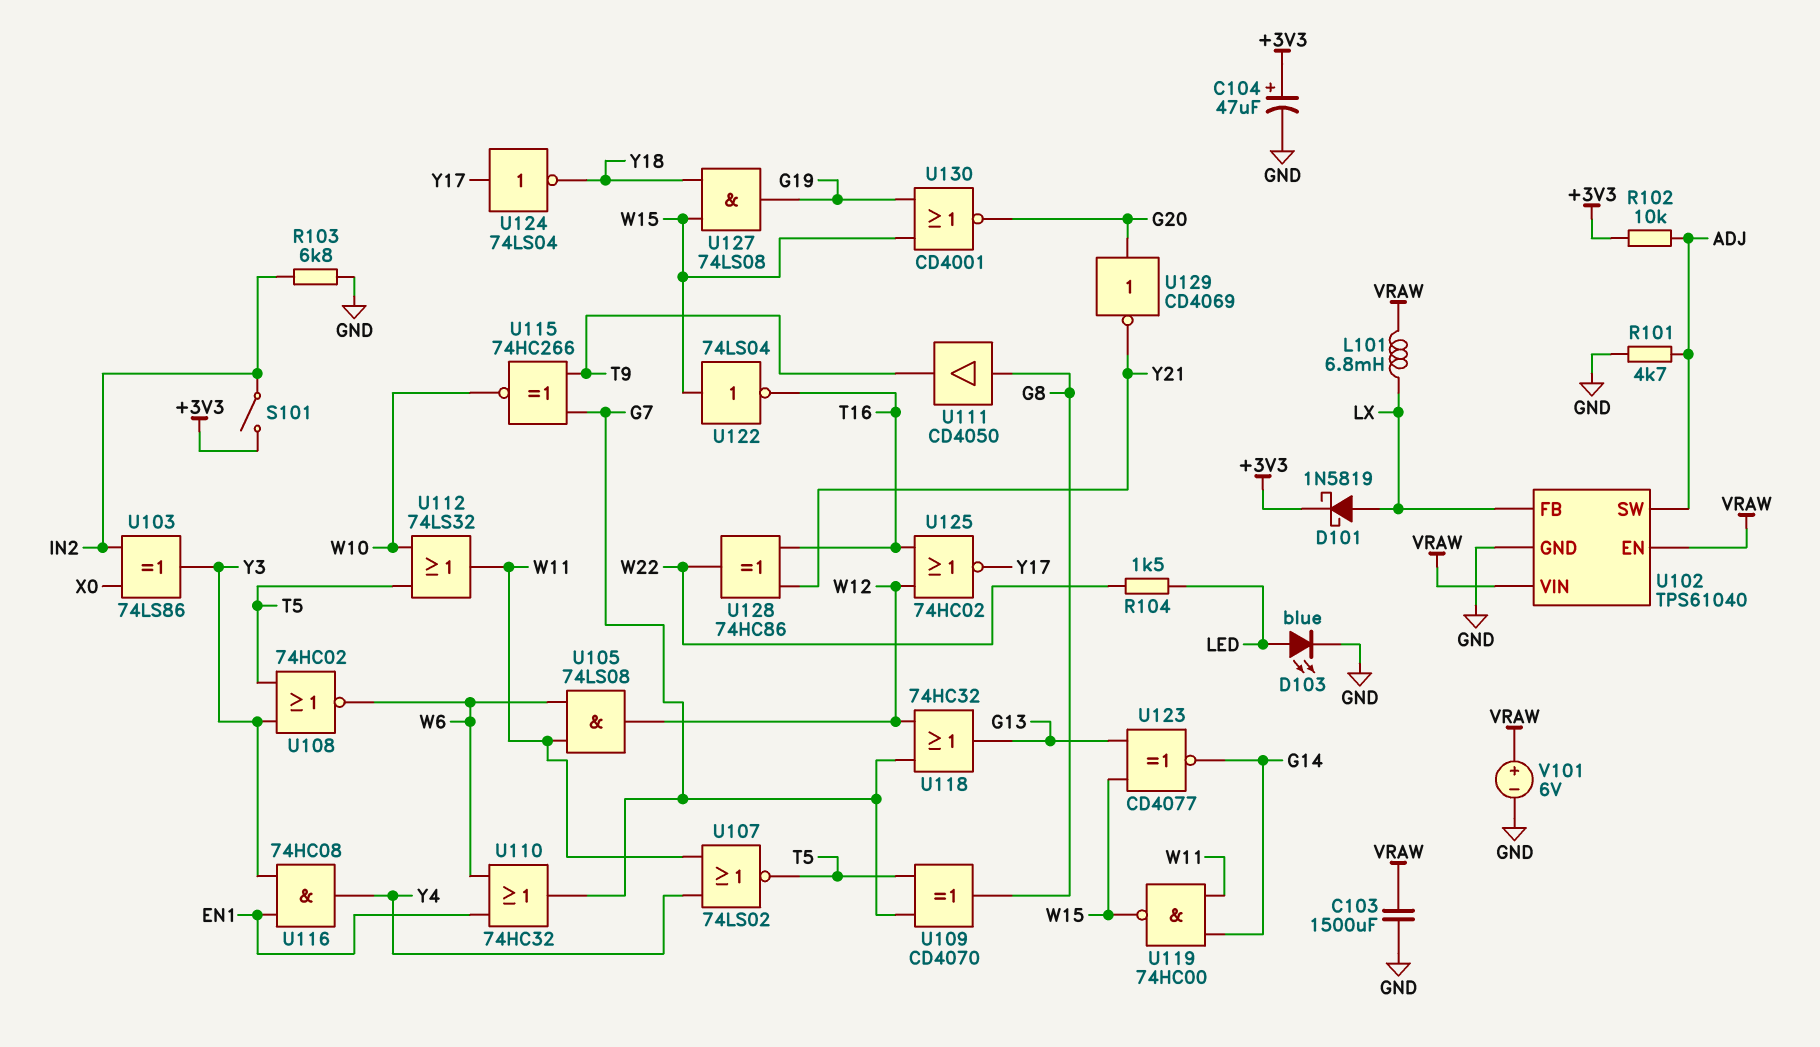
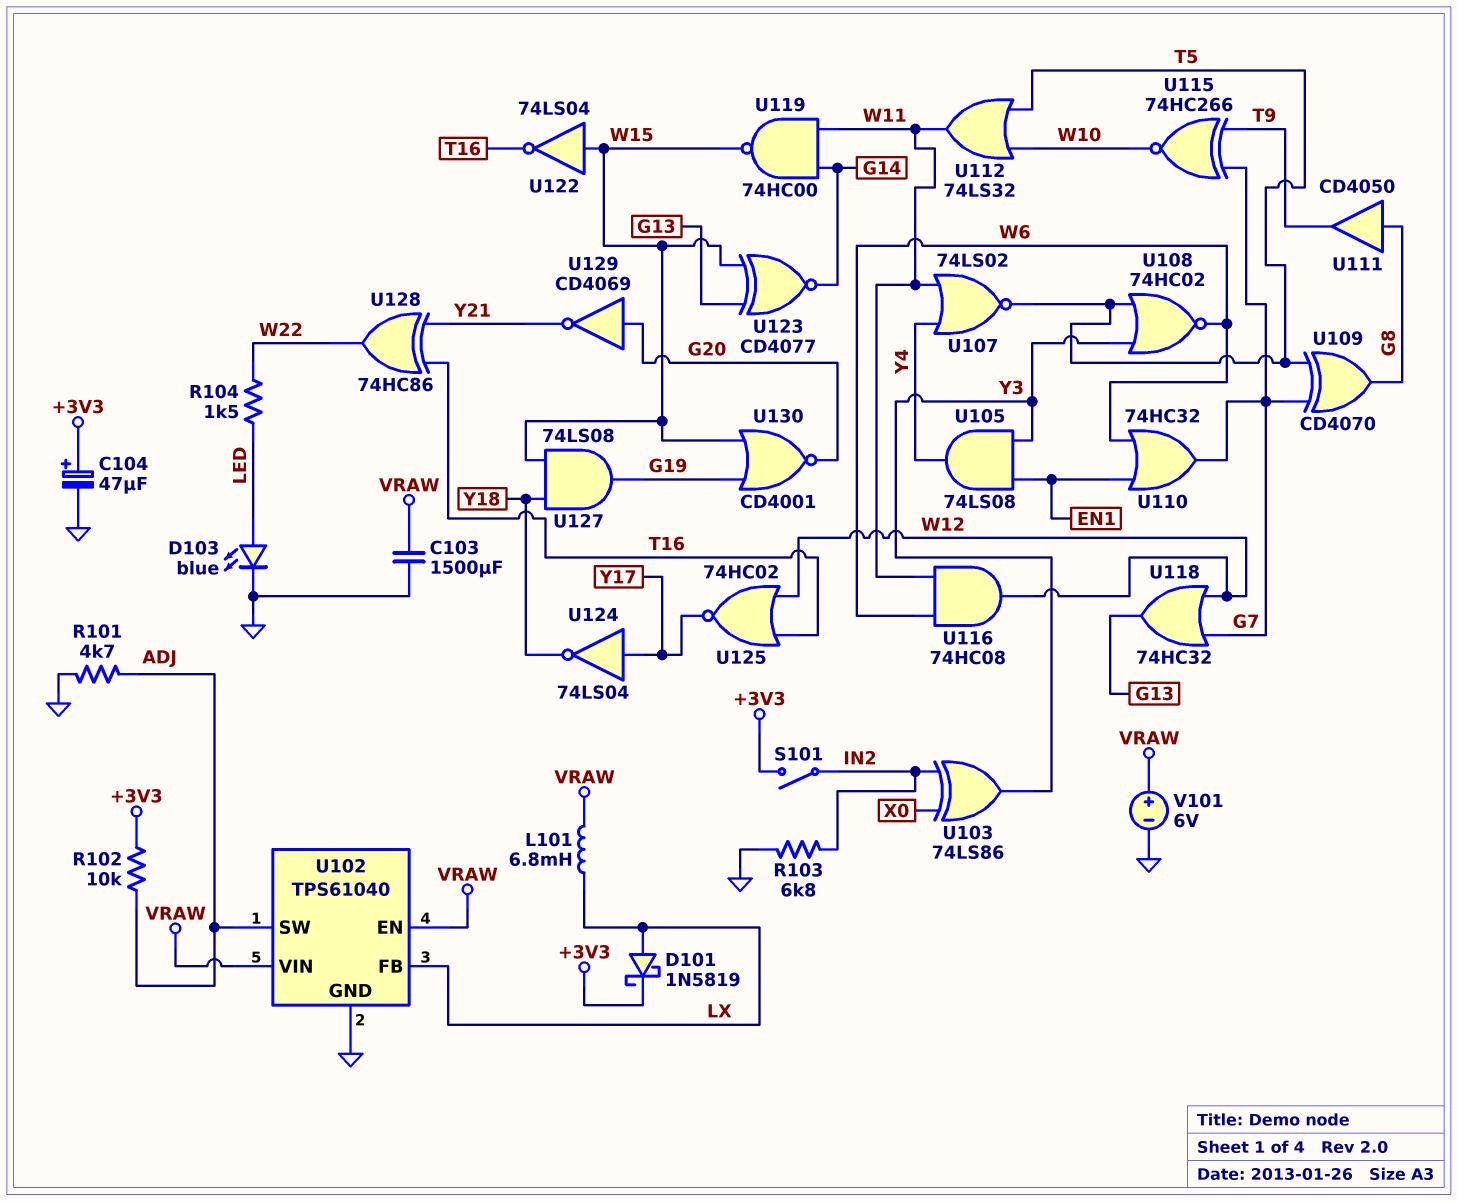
U105: AND 74LS08 (in W6, in W11, out W12) -> AND 74LS08 (in EN1, in Y3, out Y4)
U116: AND 74HC08 (in EN1, in Y3, out Y4) -> AND 74HC08 (in W6, in W11, out W12)

